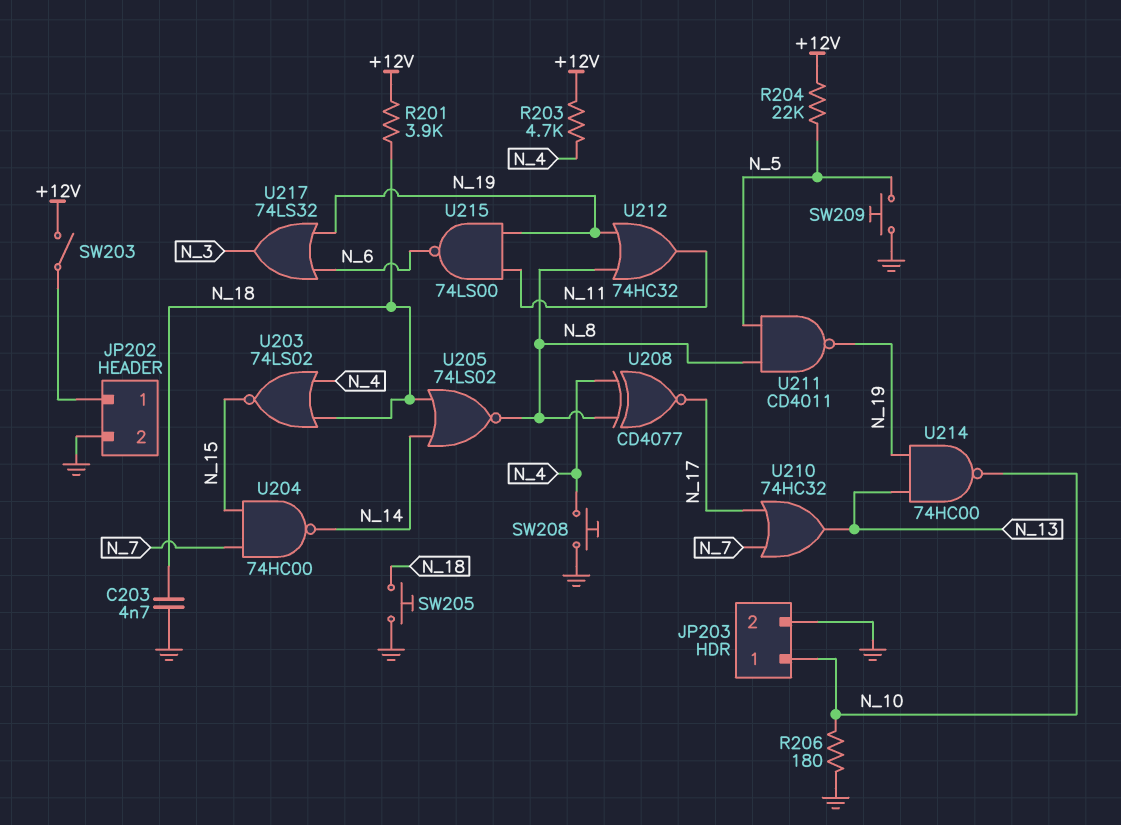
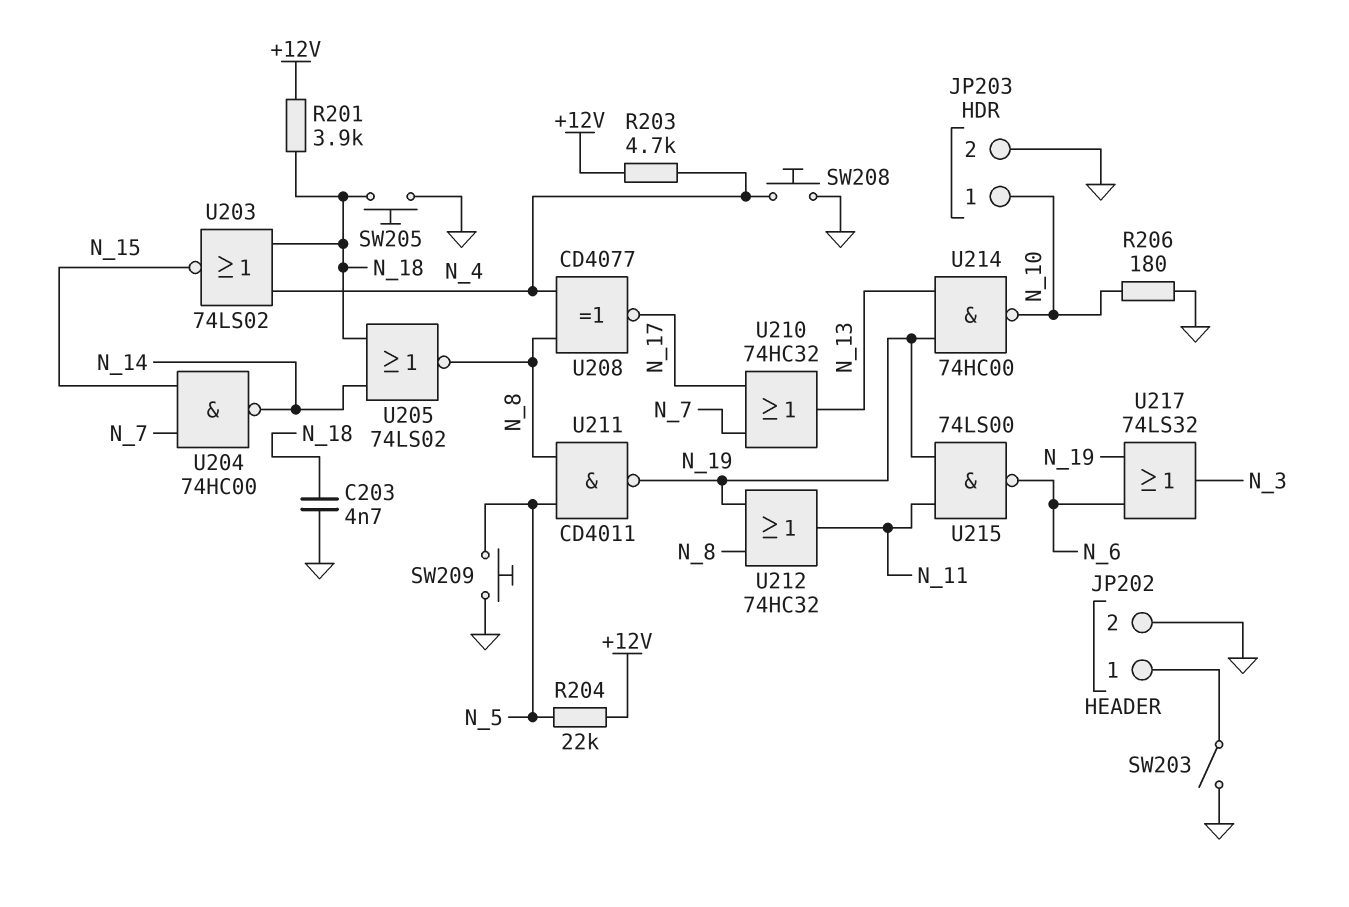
SW203: switch (+12V, JP202/1) -> switch (GND, JP202/1)

